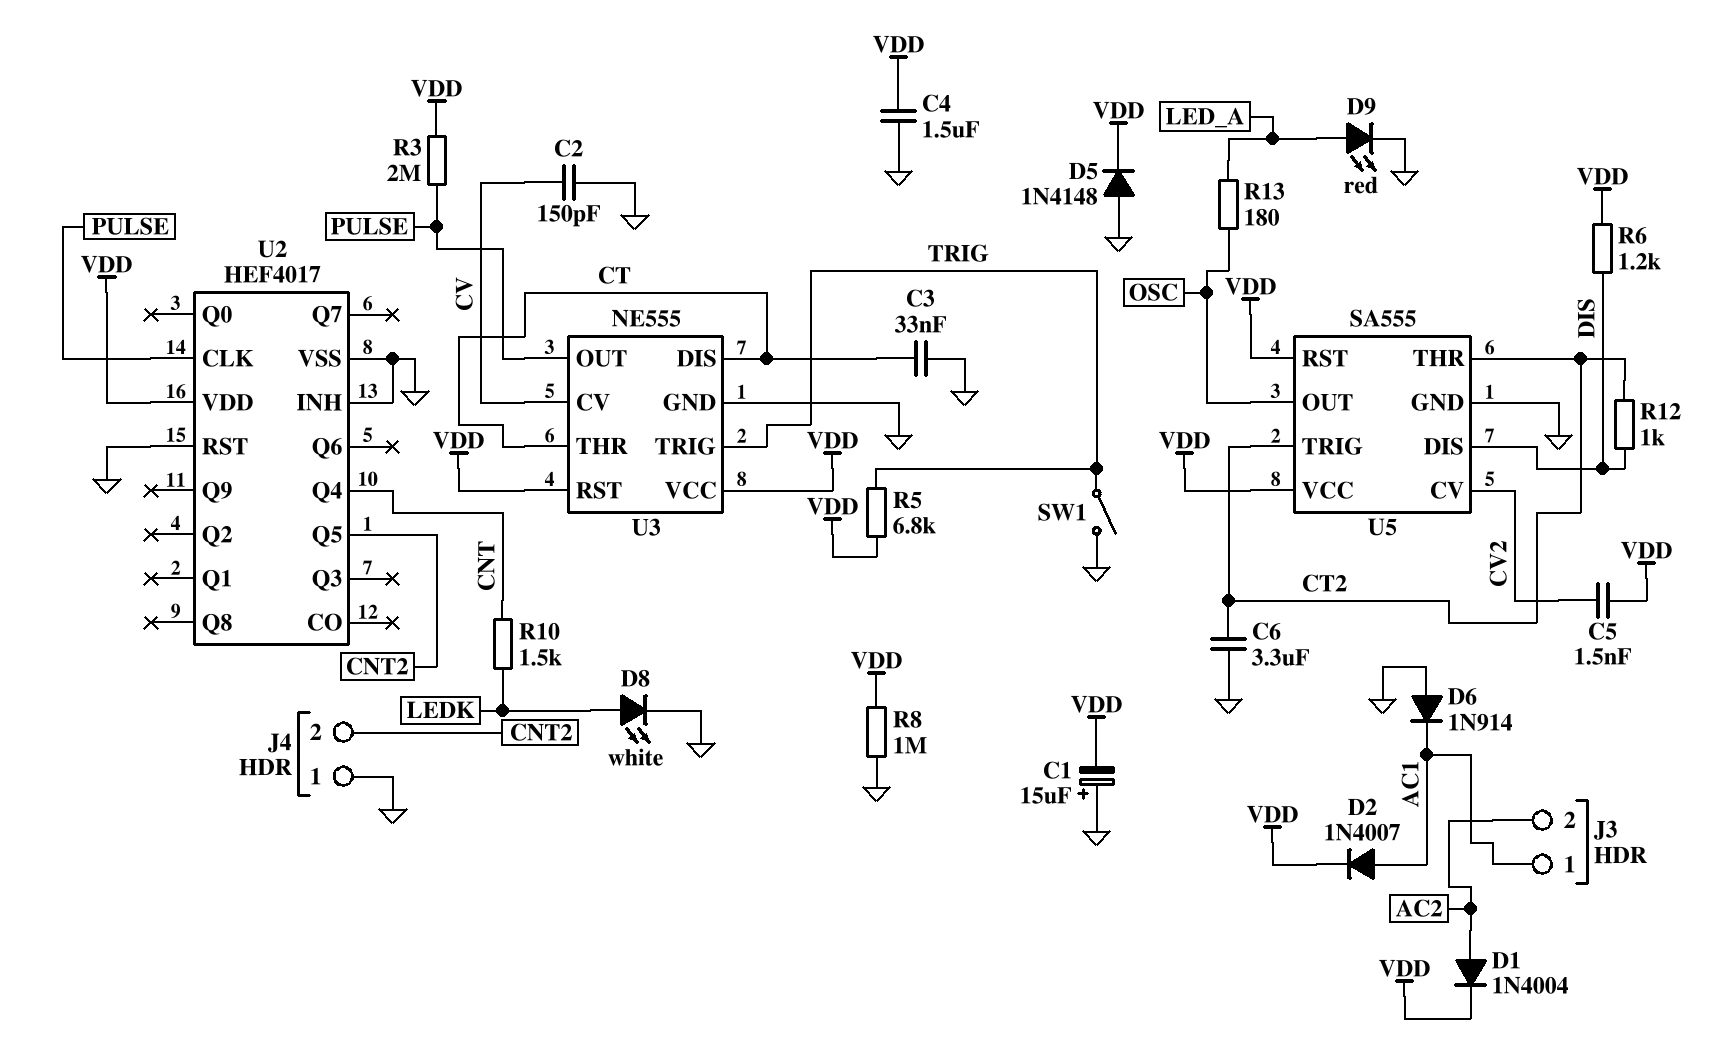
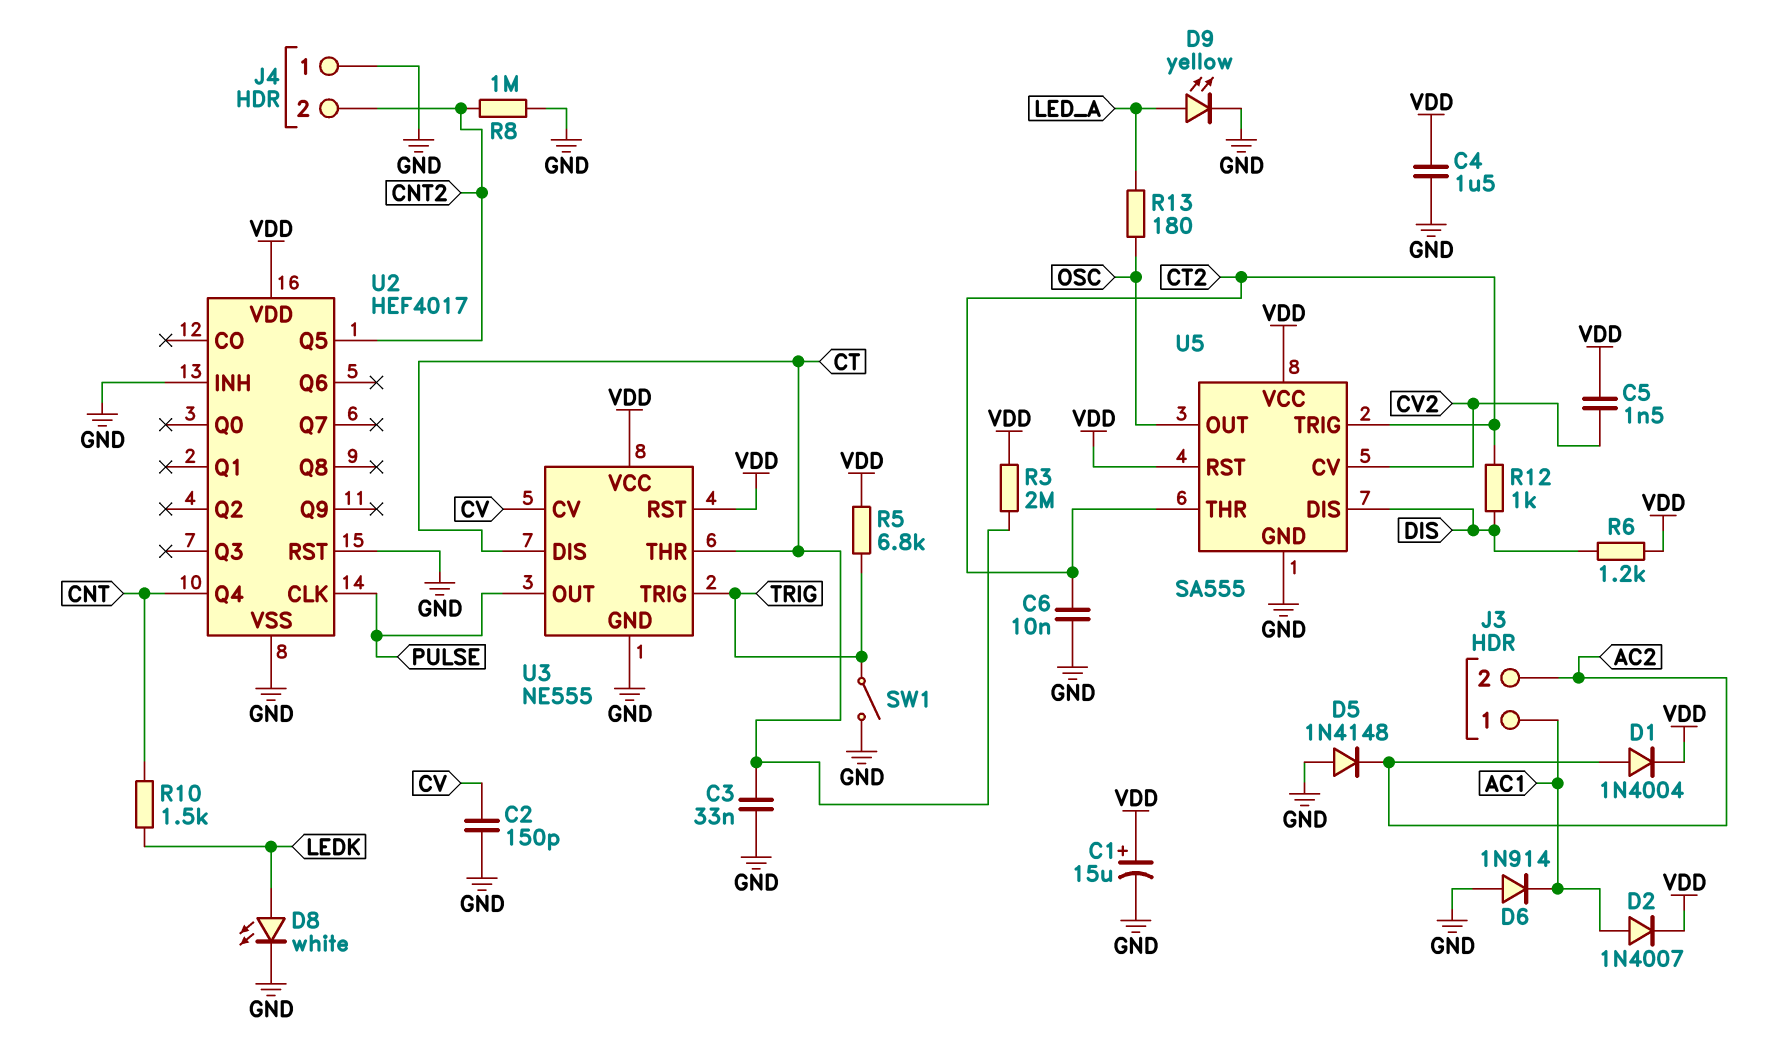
C1: 15uF (plus GND, minus VDD) -> 15uF (plus VDD, minus GND)
C6: 3.3uF (CT2, GND) -> 10nF (CT2, GND)
D5: diode 1N4148 (A GND, K VDD) -> diode 1N4148 (A GND, K AC2)
D9: LED red (A LED_A, K GND) -> LED yellow (A LED_A, K GND)
R3: 2M (PULSE, VDD) -> 2M (CT, VDD)
R8: 1M (GND, VDD) -> 1M (CNT2, GND)

